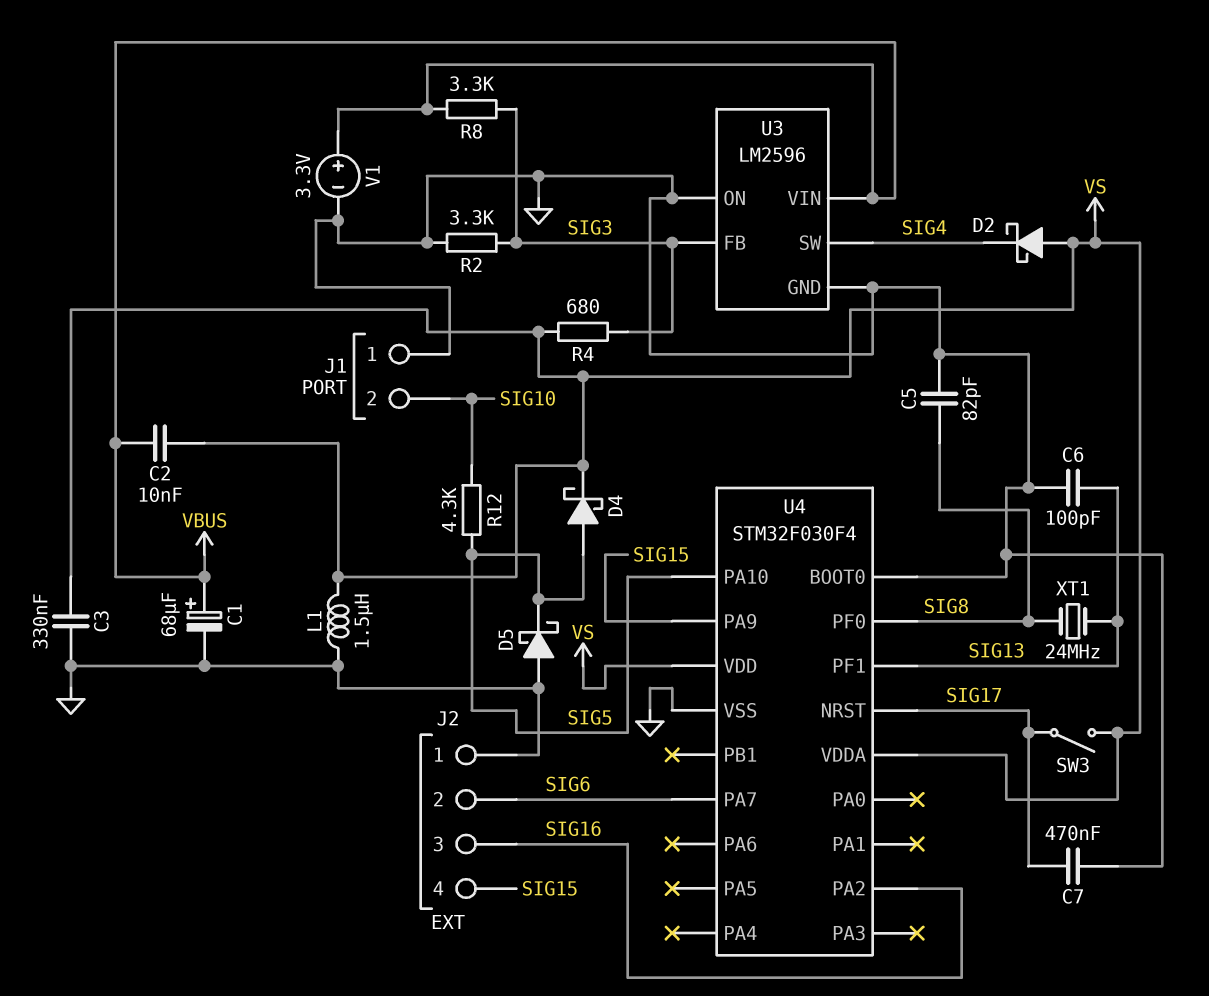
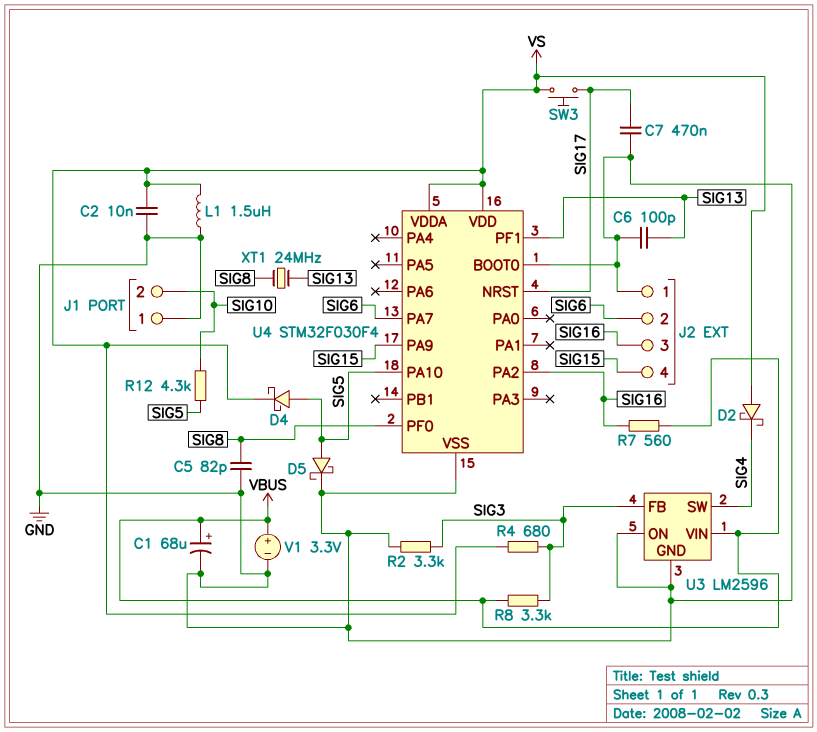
C2: 10nF (VBUS, VS) -> 10nF (GND, VS)
C3: 330nF (GND, VS) -> none
D5: schottky (A GND, K SIG5) -> schottky (A SIG5, K GND)
R7: none -> 560 (SIG16, VBUS)
SW3: switch (SIG17, VS) -> button (SIG17, VS)

